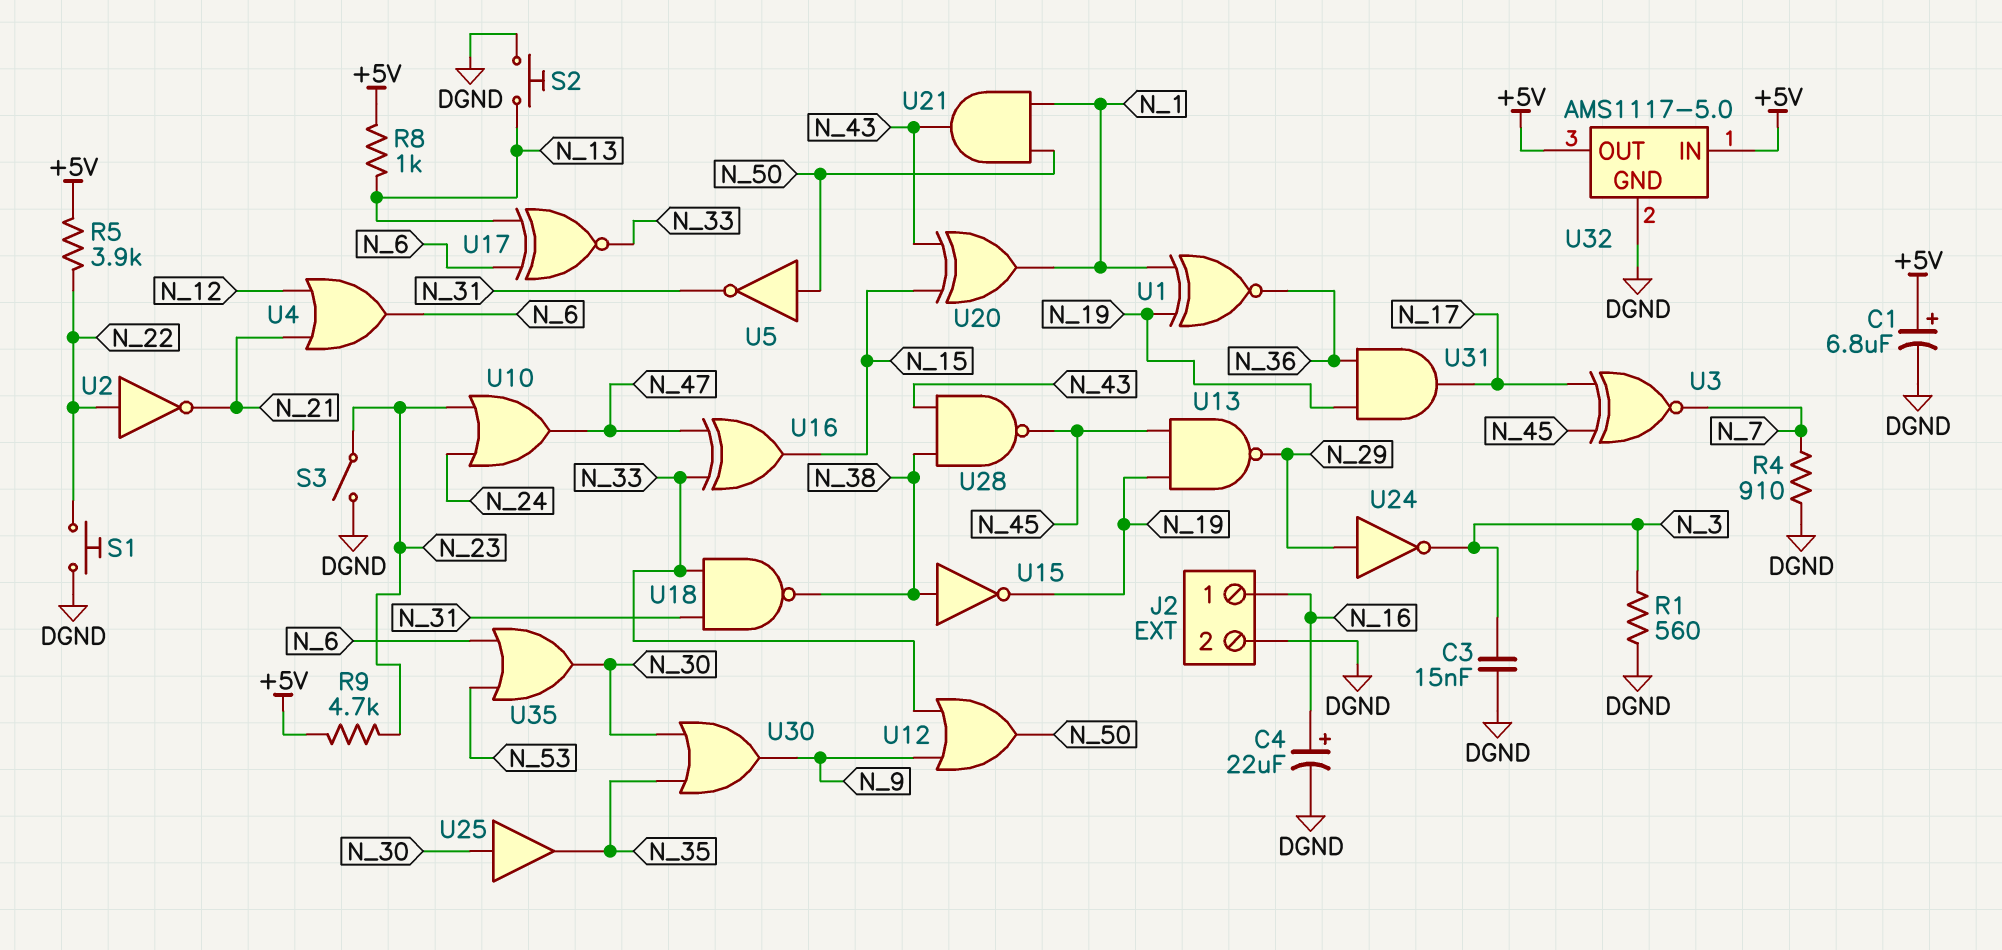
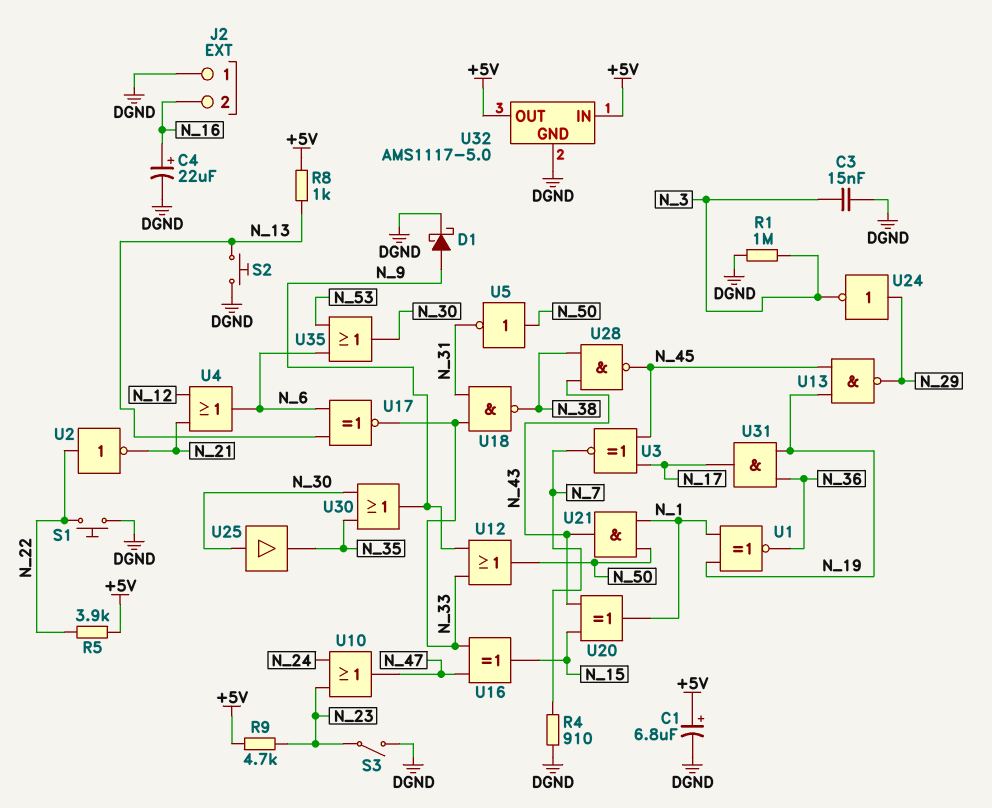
D1: none -> schottky (A N_9, K DGND)
J2 pin 1: N_16 -> DGND
J2 pin 2: DGND -> N_16
R1: 560 (DGND, N_3) -> 1M (DGND, N_3)
U15: NOT (in N_38, out N_19) -> none

